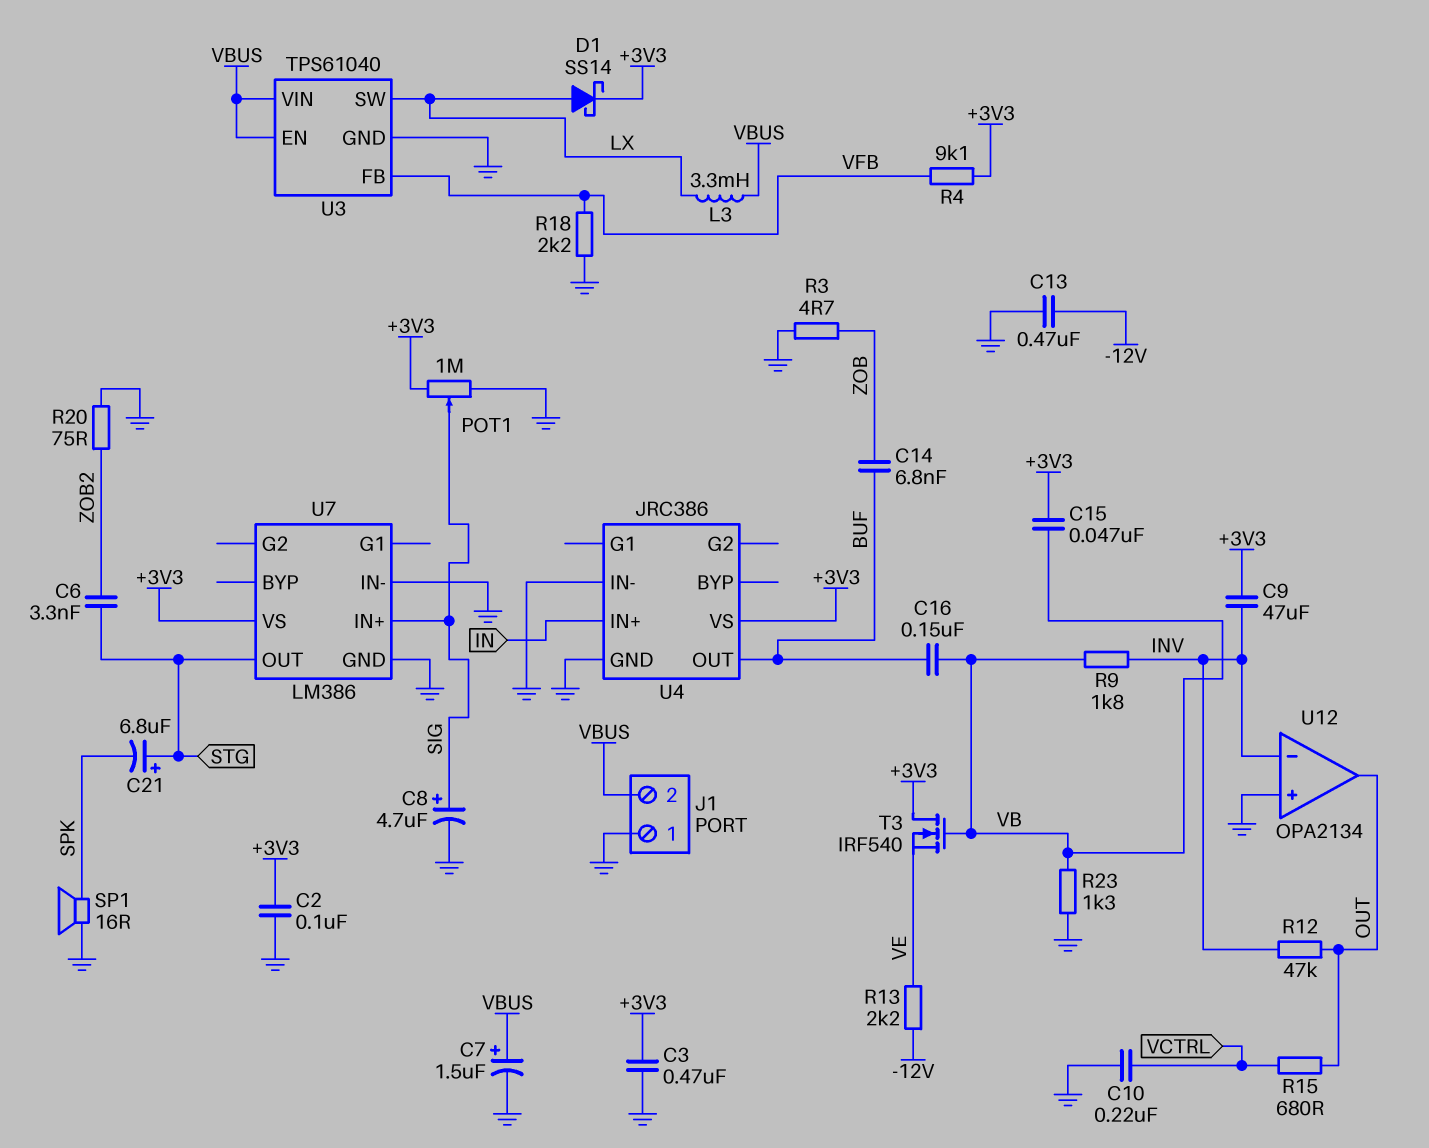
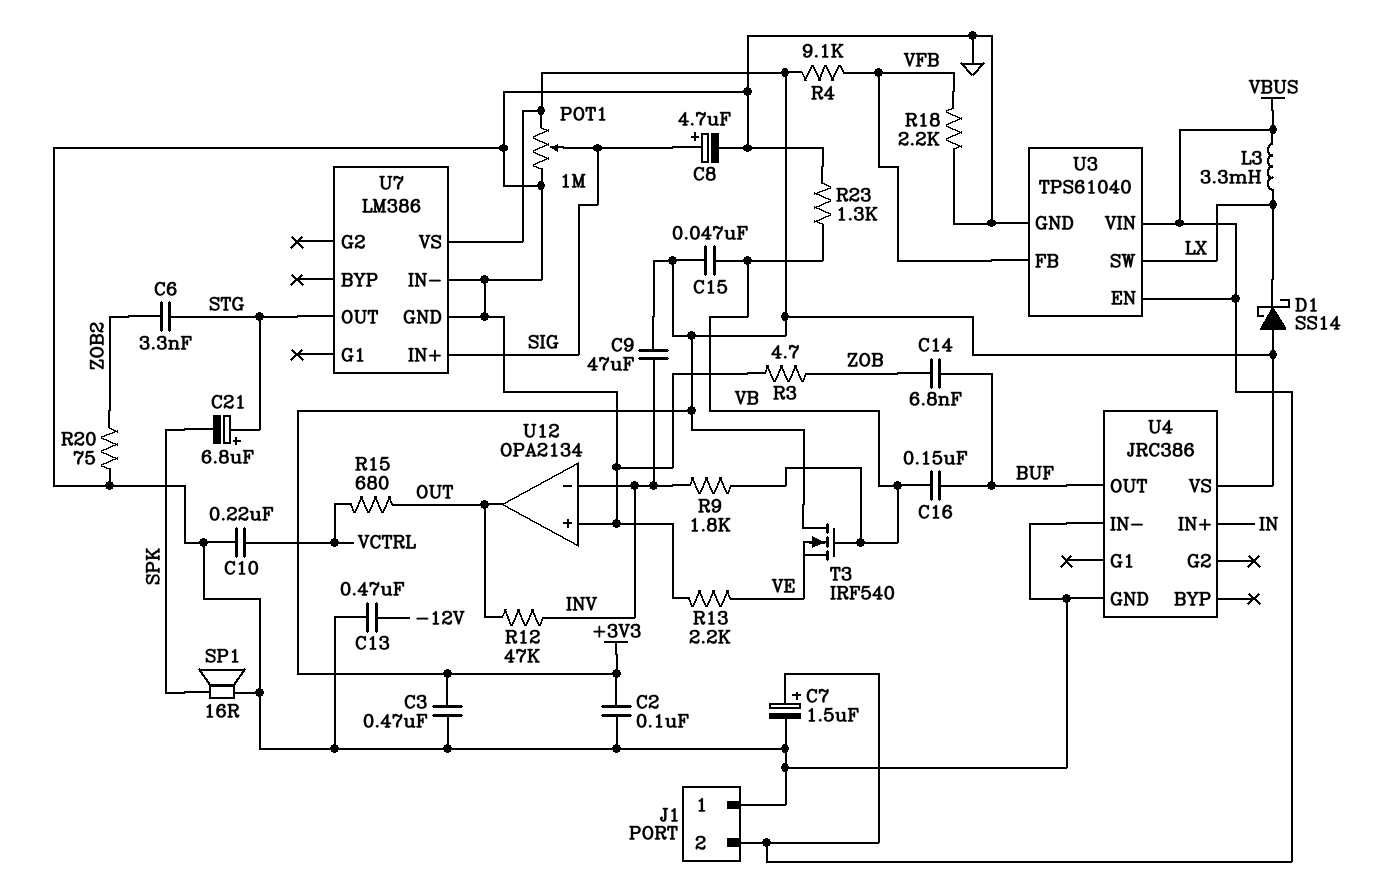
D1: schottky SS14 (A LX, K +3V3) -> schottky SS14 (A +3V3, K LX)
R13: 2.2k (-12V, VE) -> 2.2k (GND, VE)

